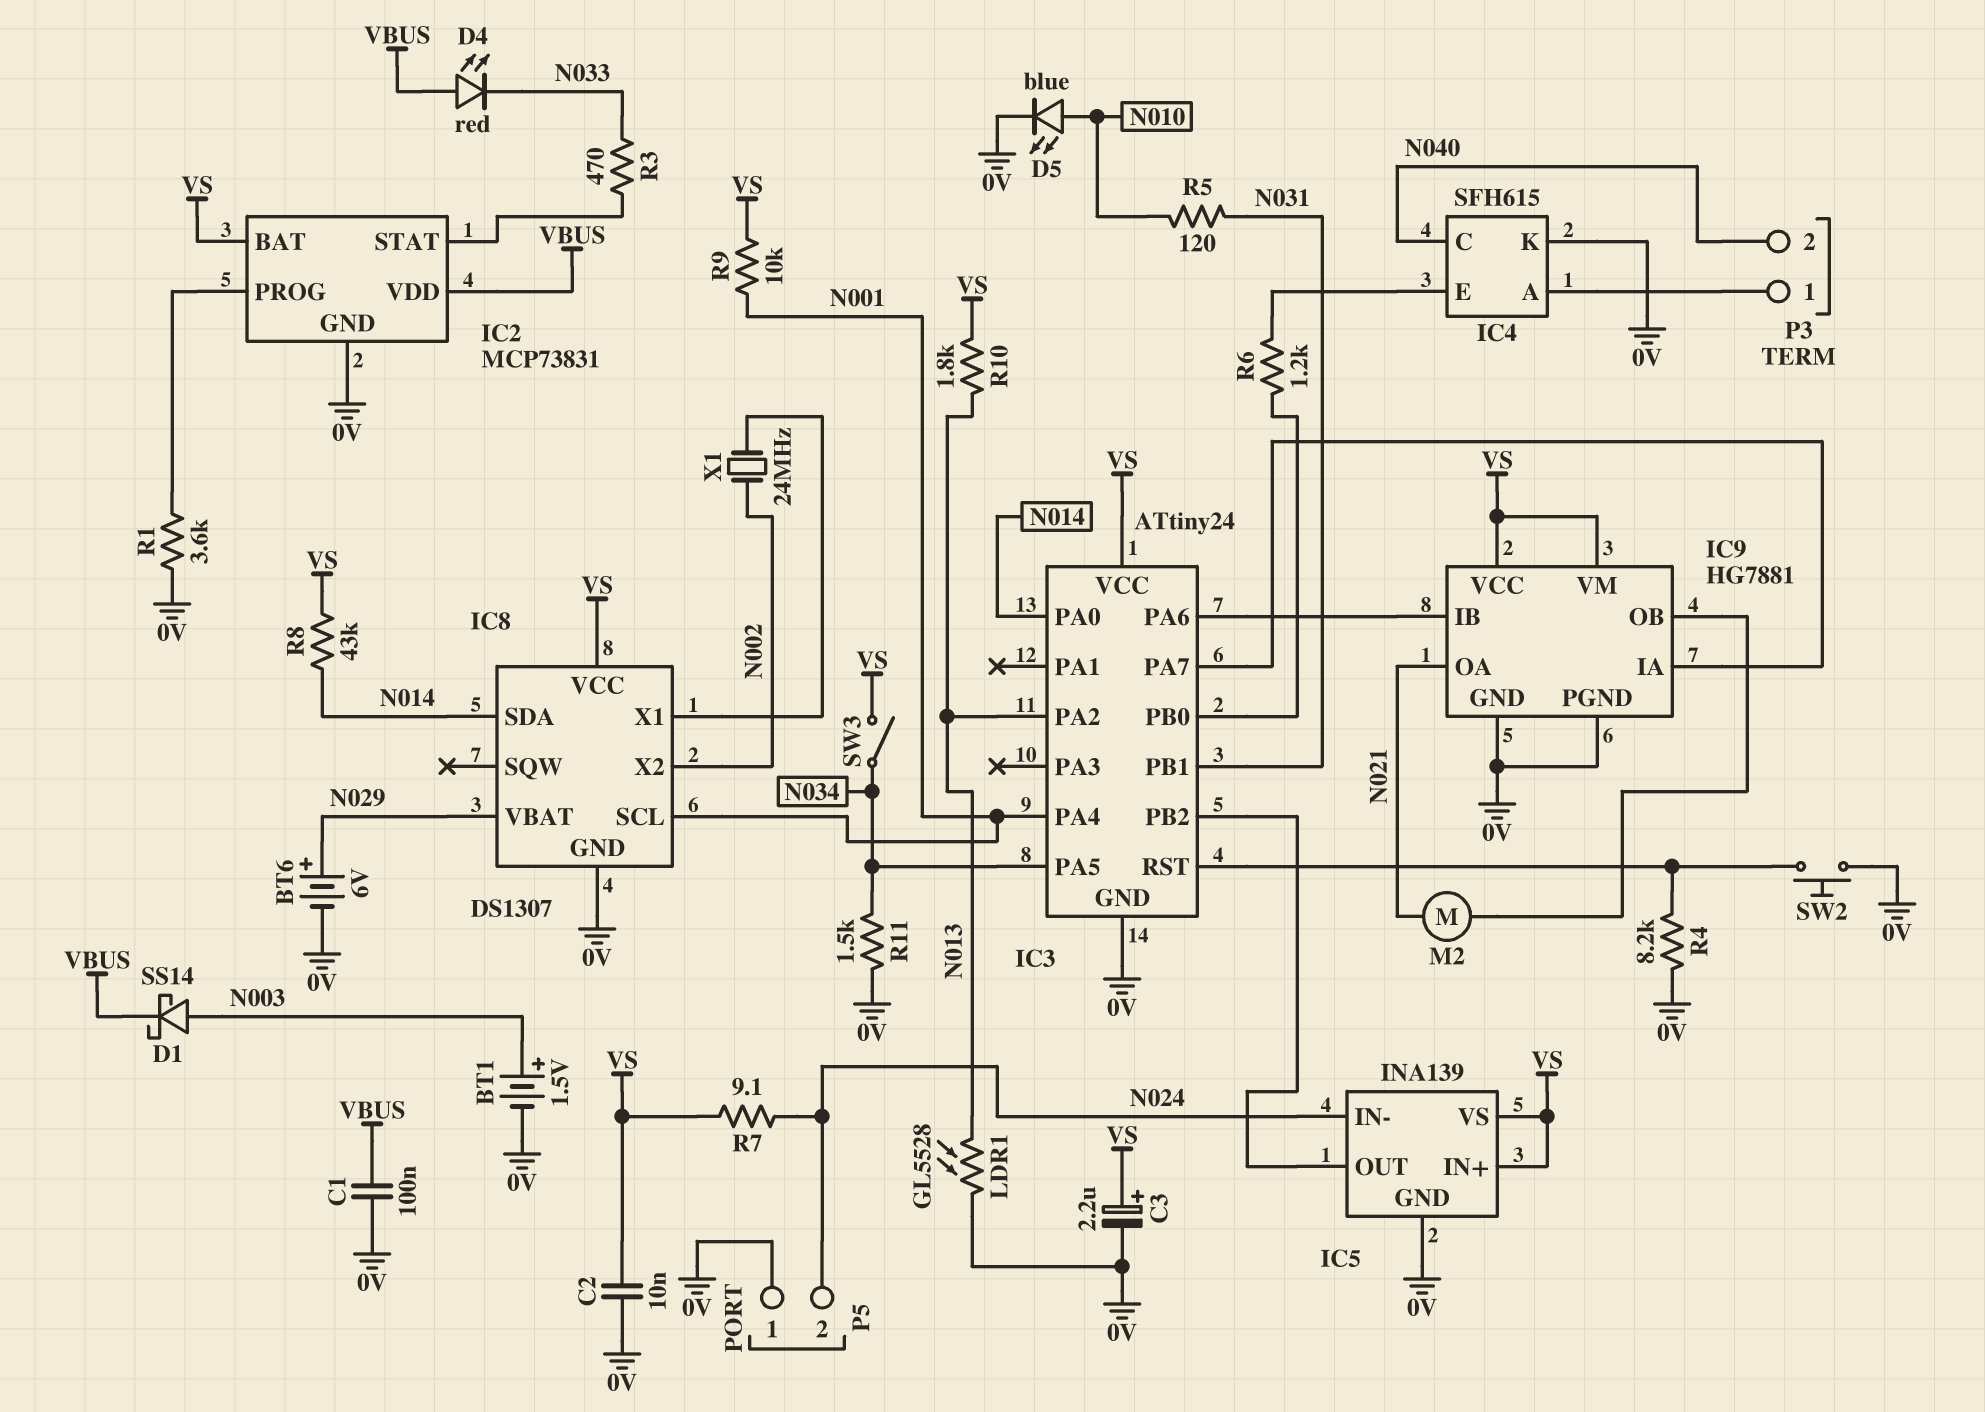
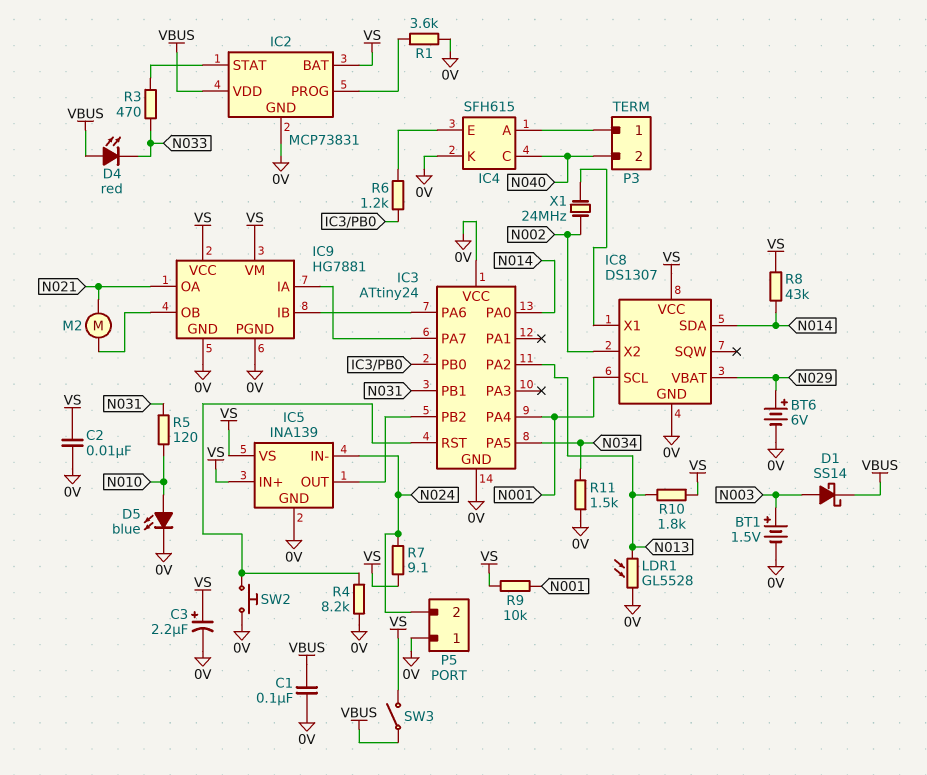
IC3 pin VCC: VS -> 0V
SW3: switch (N034, VS) -> switch (VBUS, VS)

